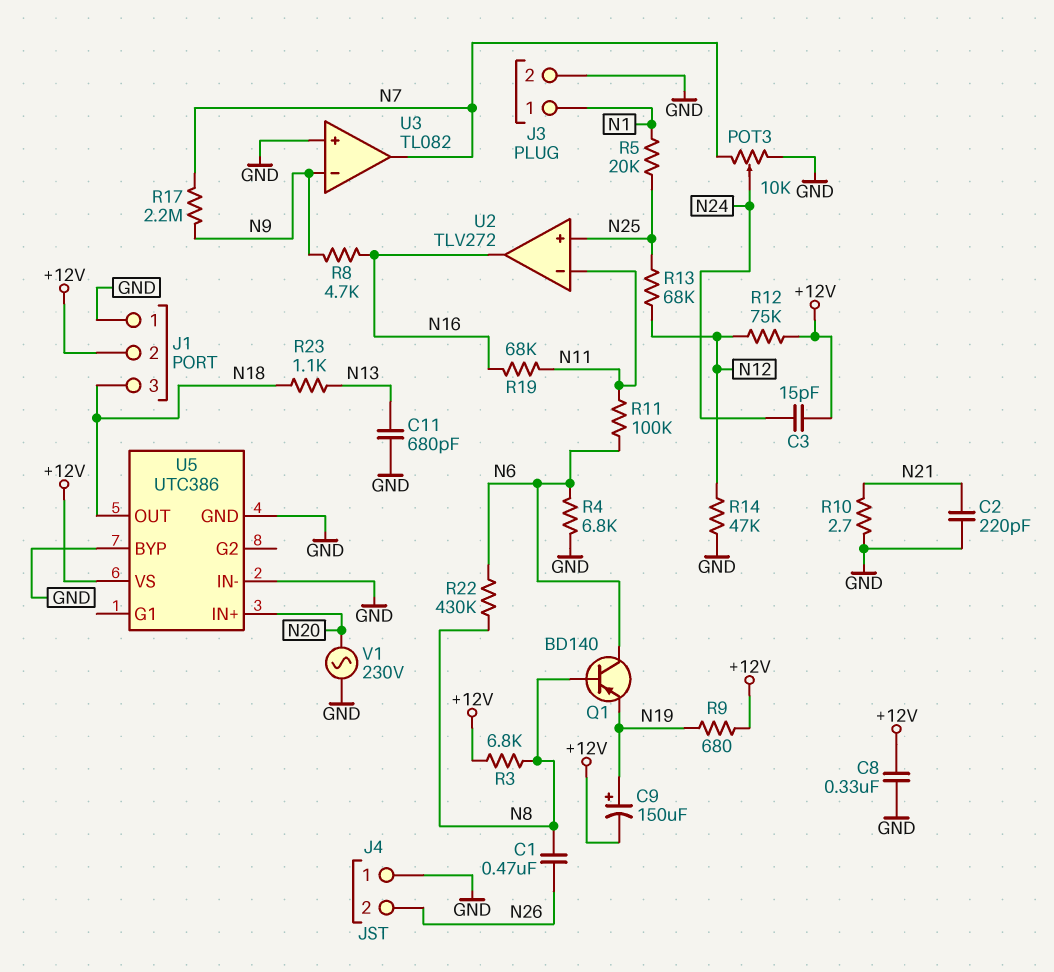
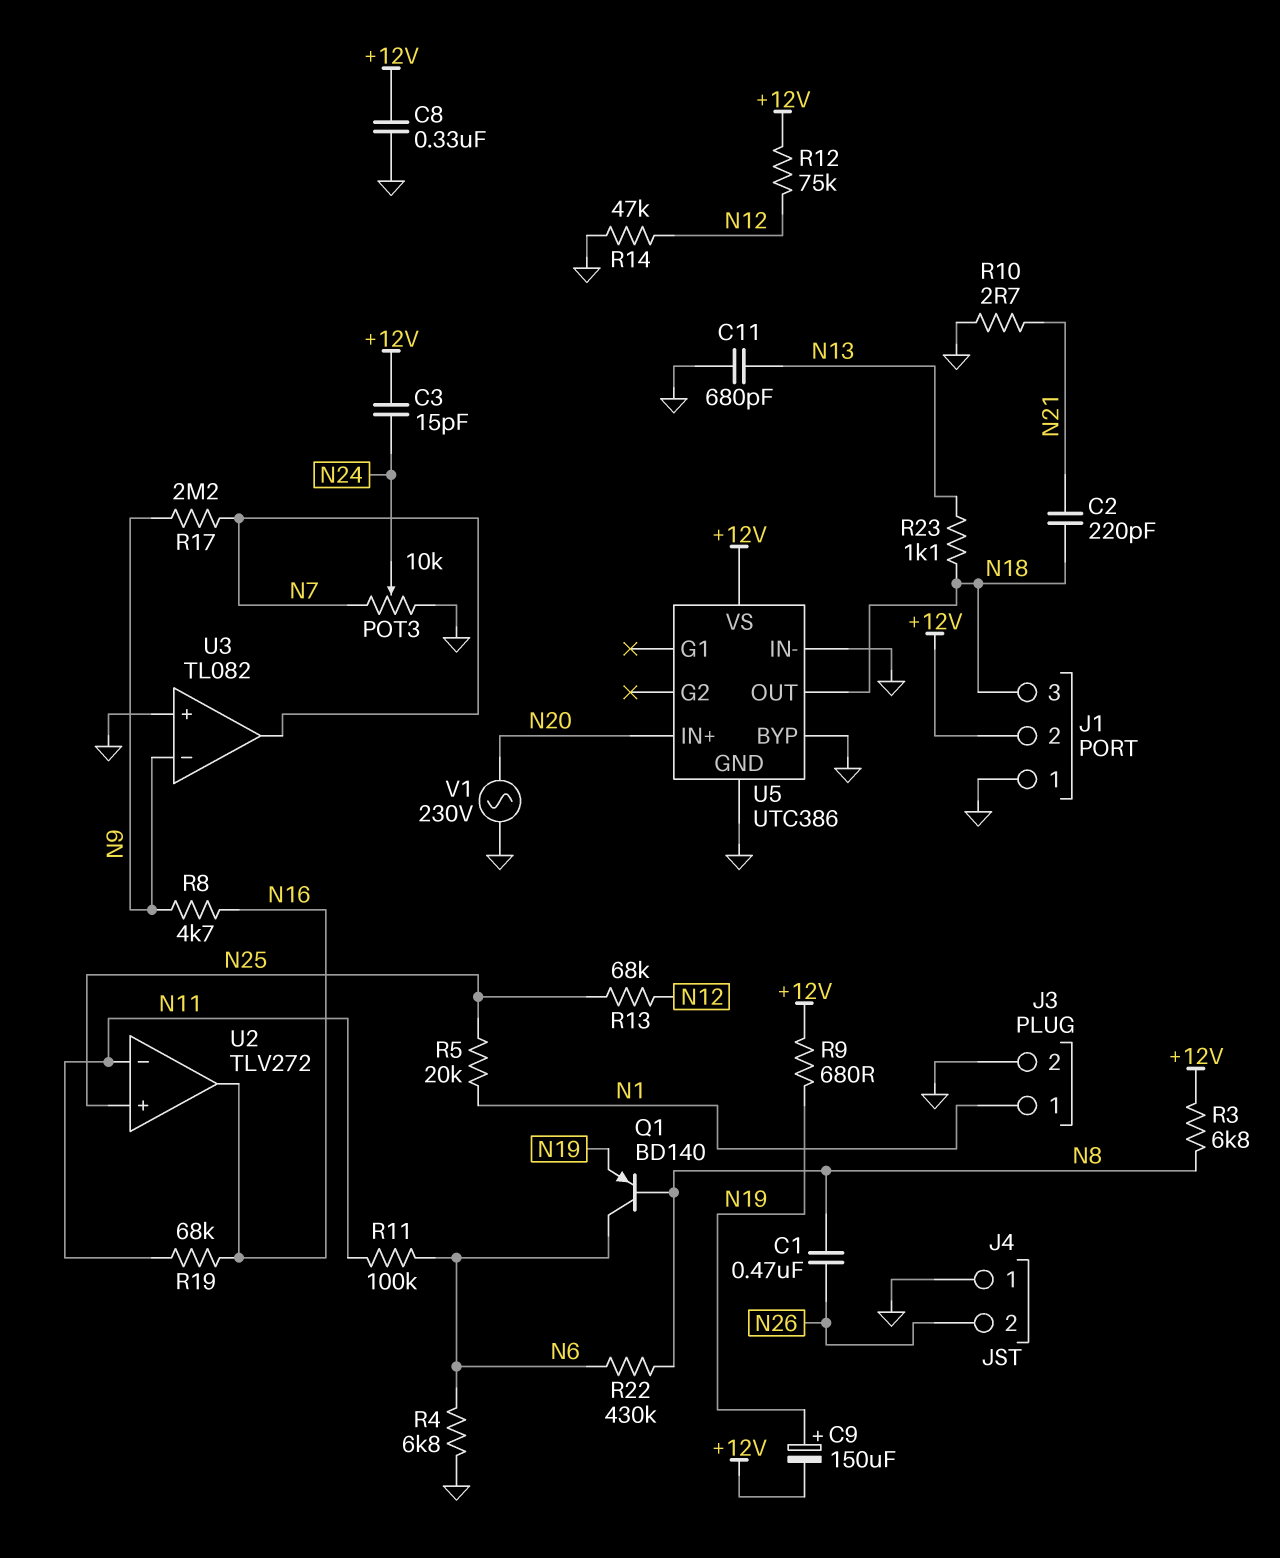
C2: 220pF (GND, N21) -> 220pF (N18, N21)

